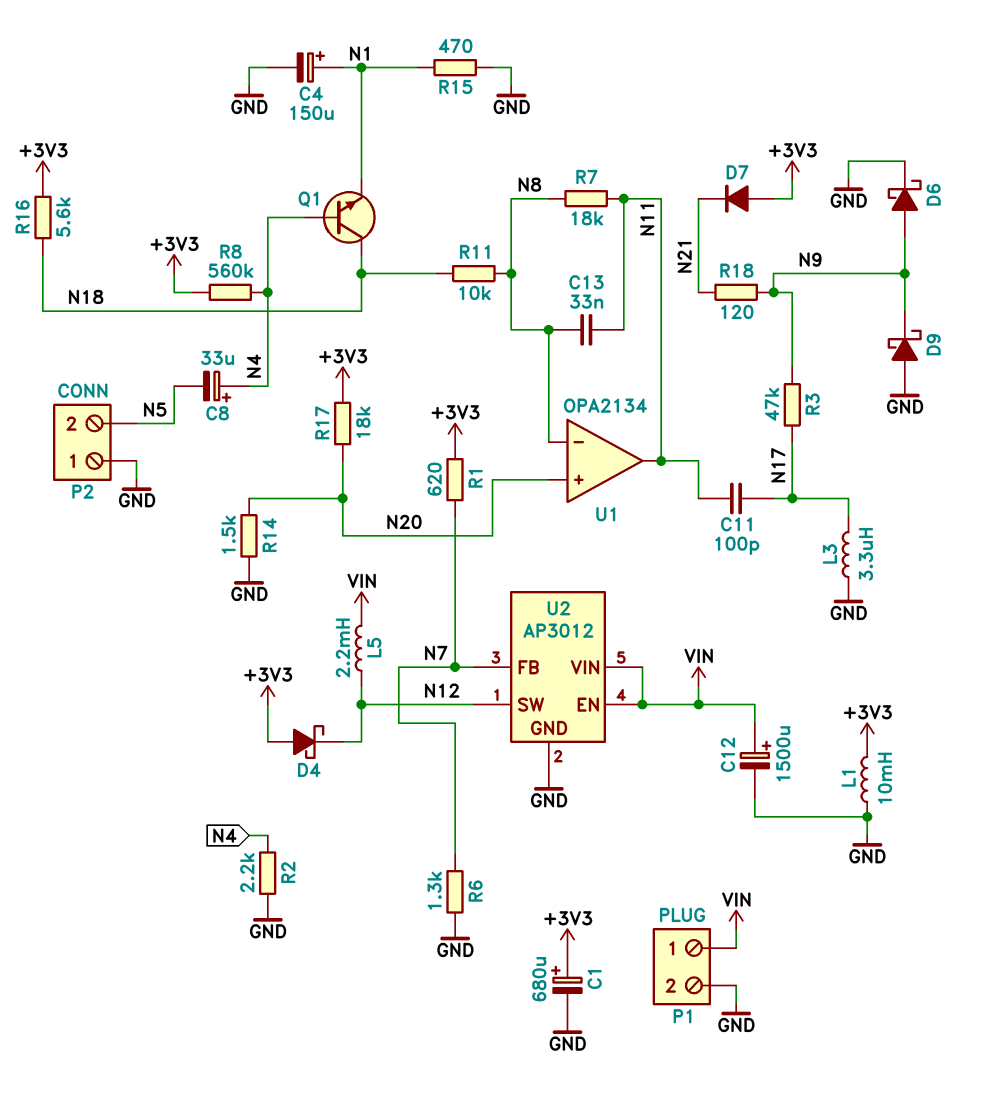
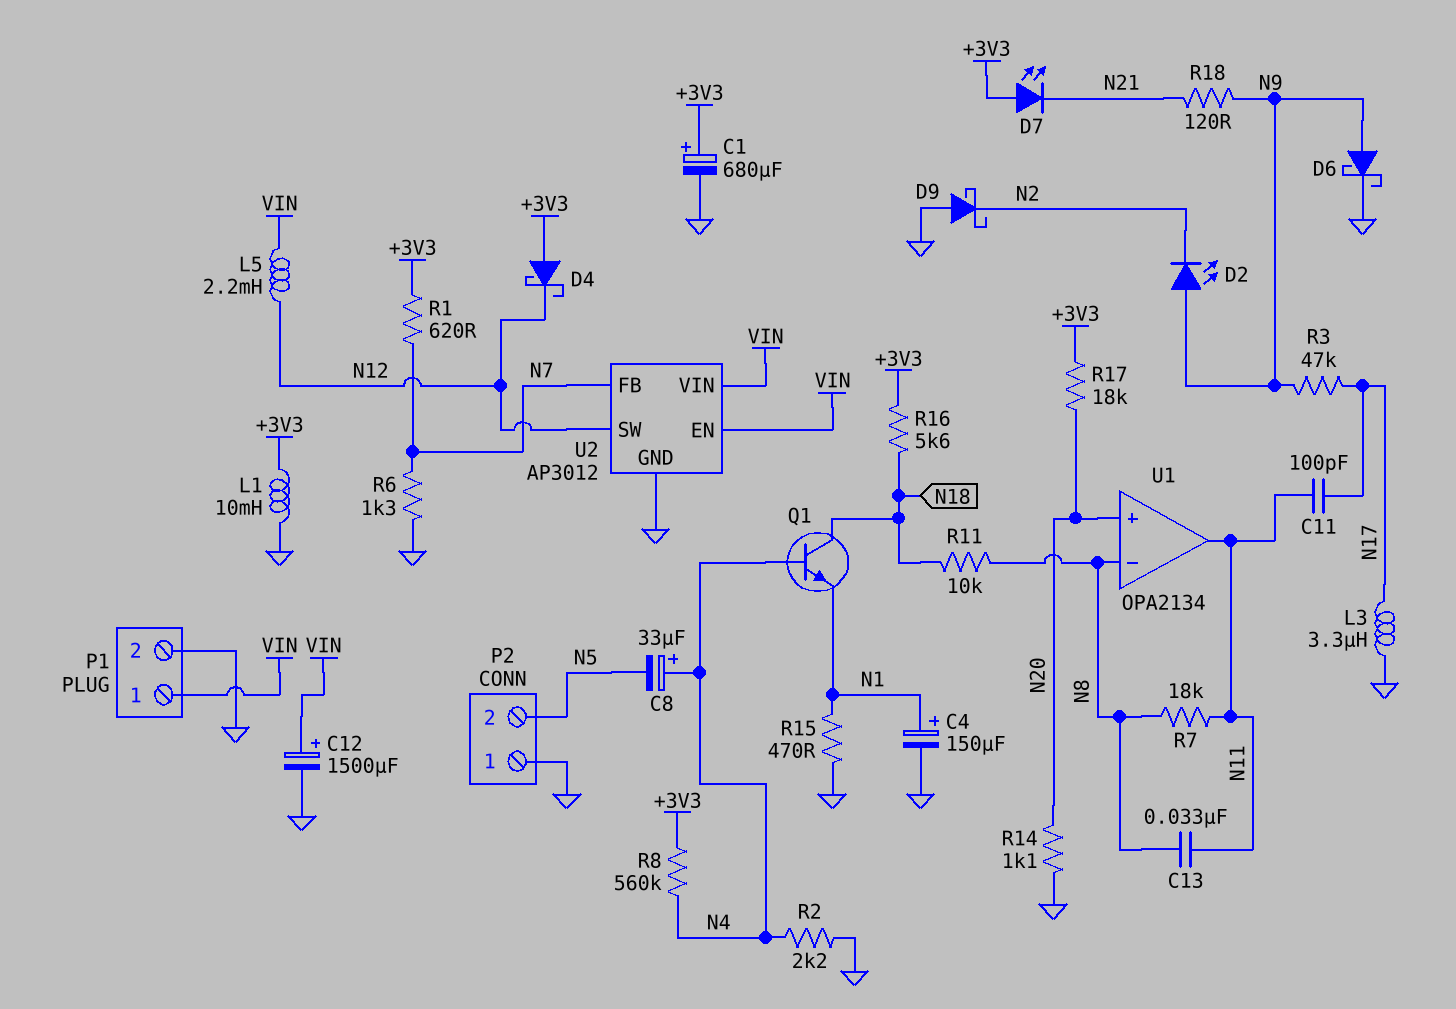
D2: none -> LED (A N9, K N2)
D7: diode (A +3V3, K N21) -> LED (A +3V3, K N21)
D9: schottky (A GND, K N9) -> schottky (A GND, K N2)
R14: 1.5k (GND, N20) -> 1.1k (GND, N20)

